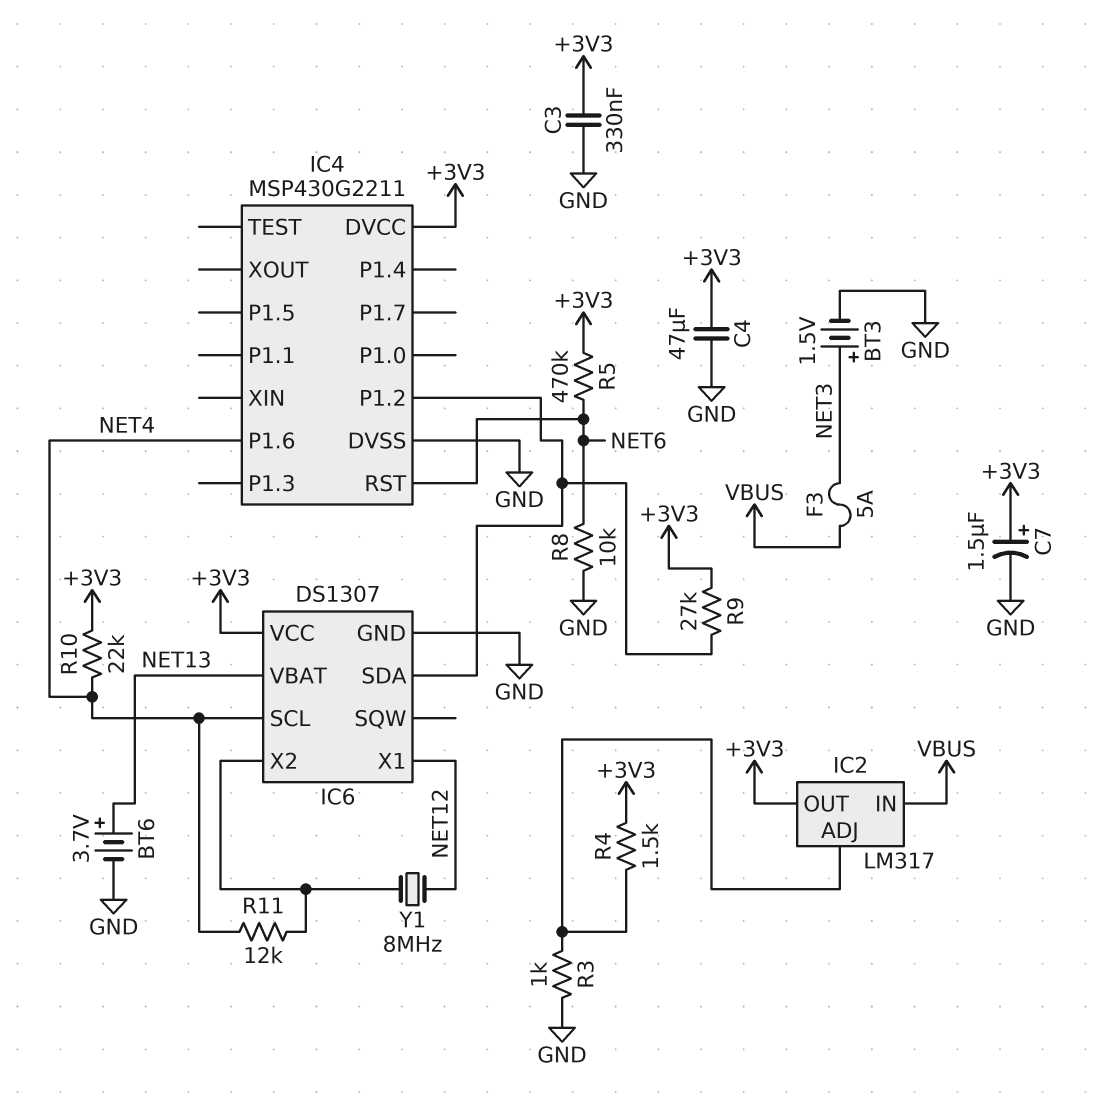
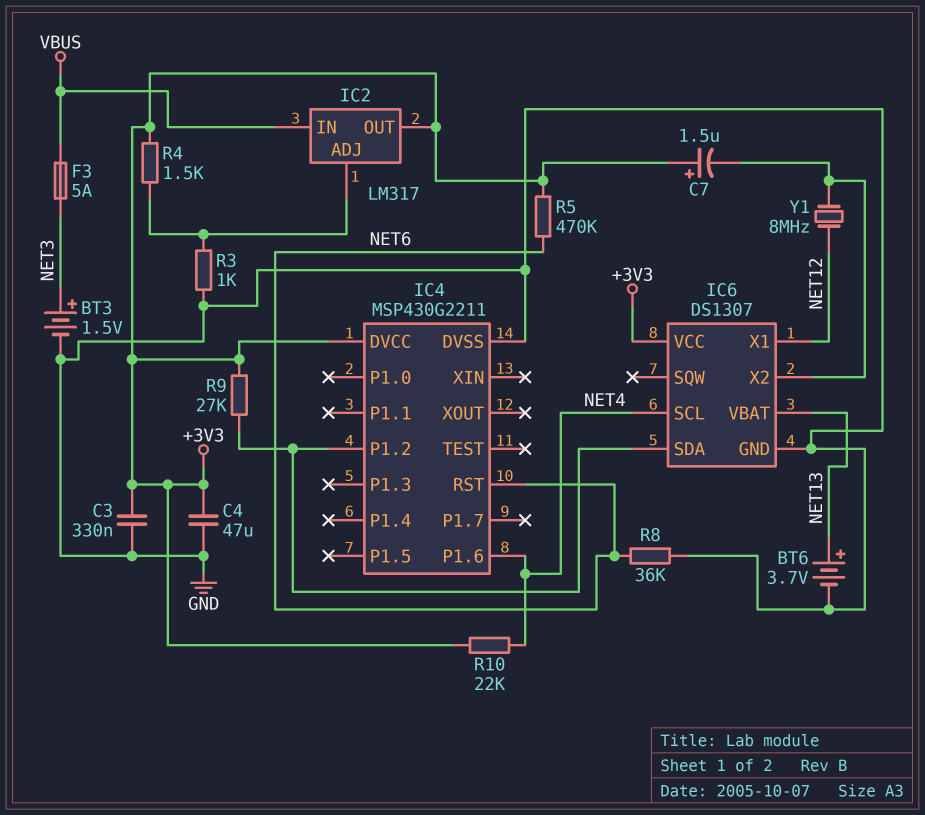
C7: 1.5uF (plus +3V3, minus GND) -> 1.5uF (plus +3V3, minus IC6/X2)
R8: 10k (GND, NET6) -> 36k (GND, NET6)
R11: 12k (IC6/X2, NET4) -> none

